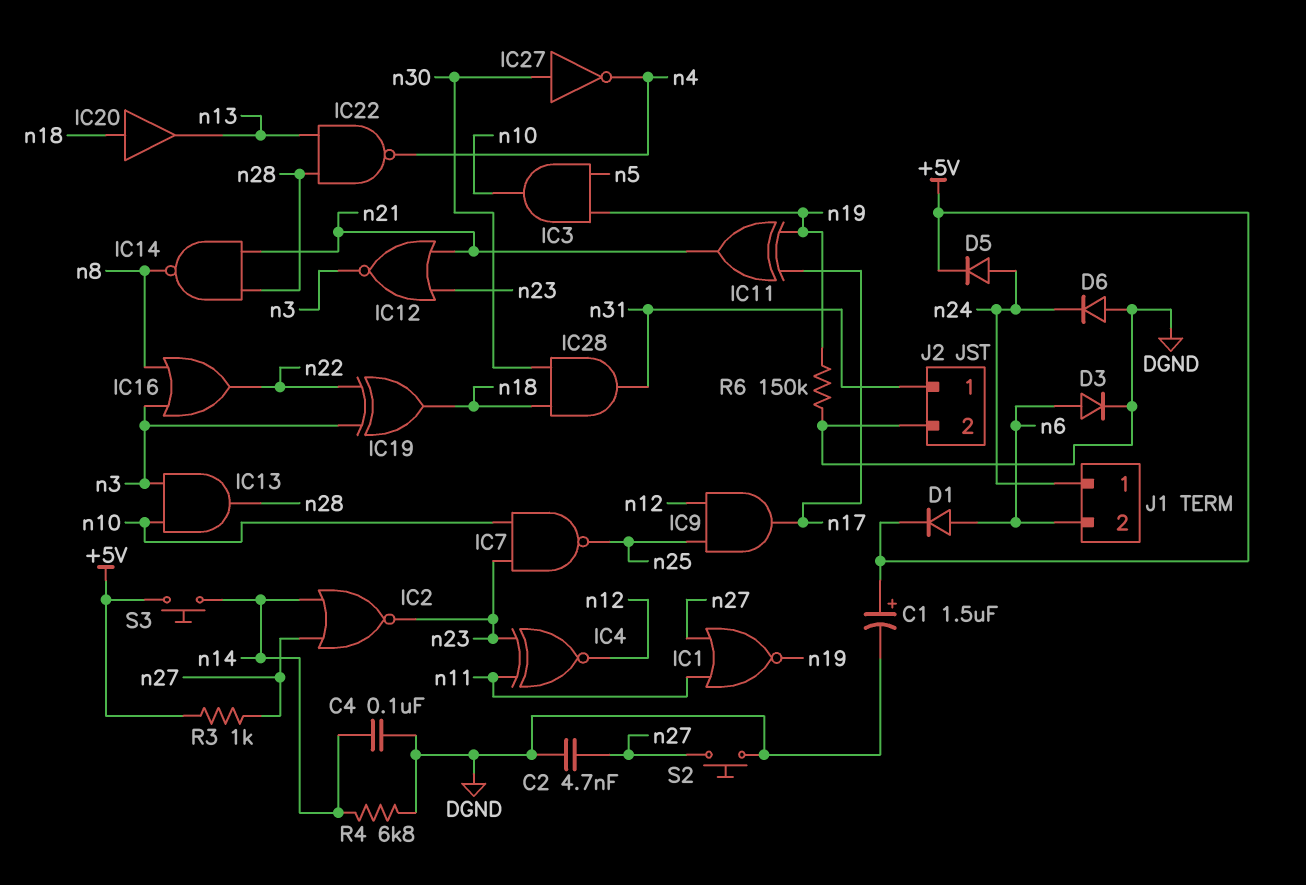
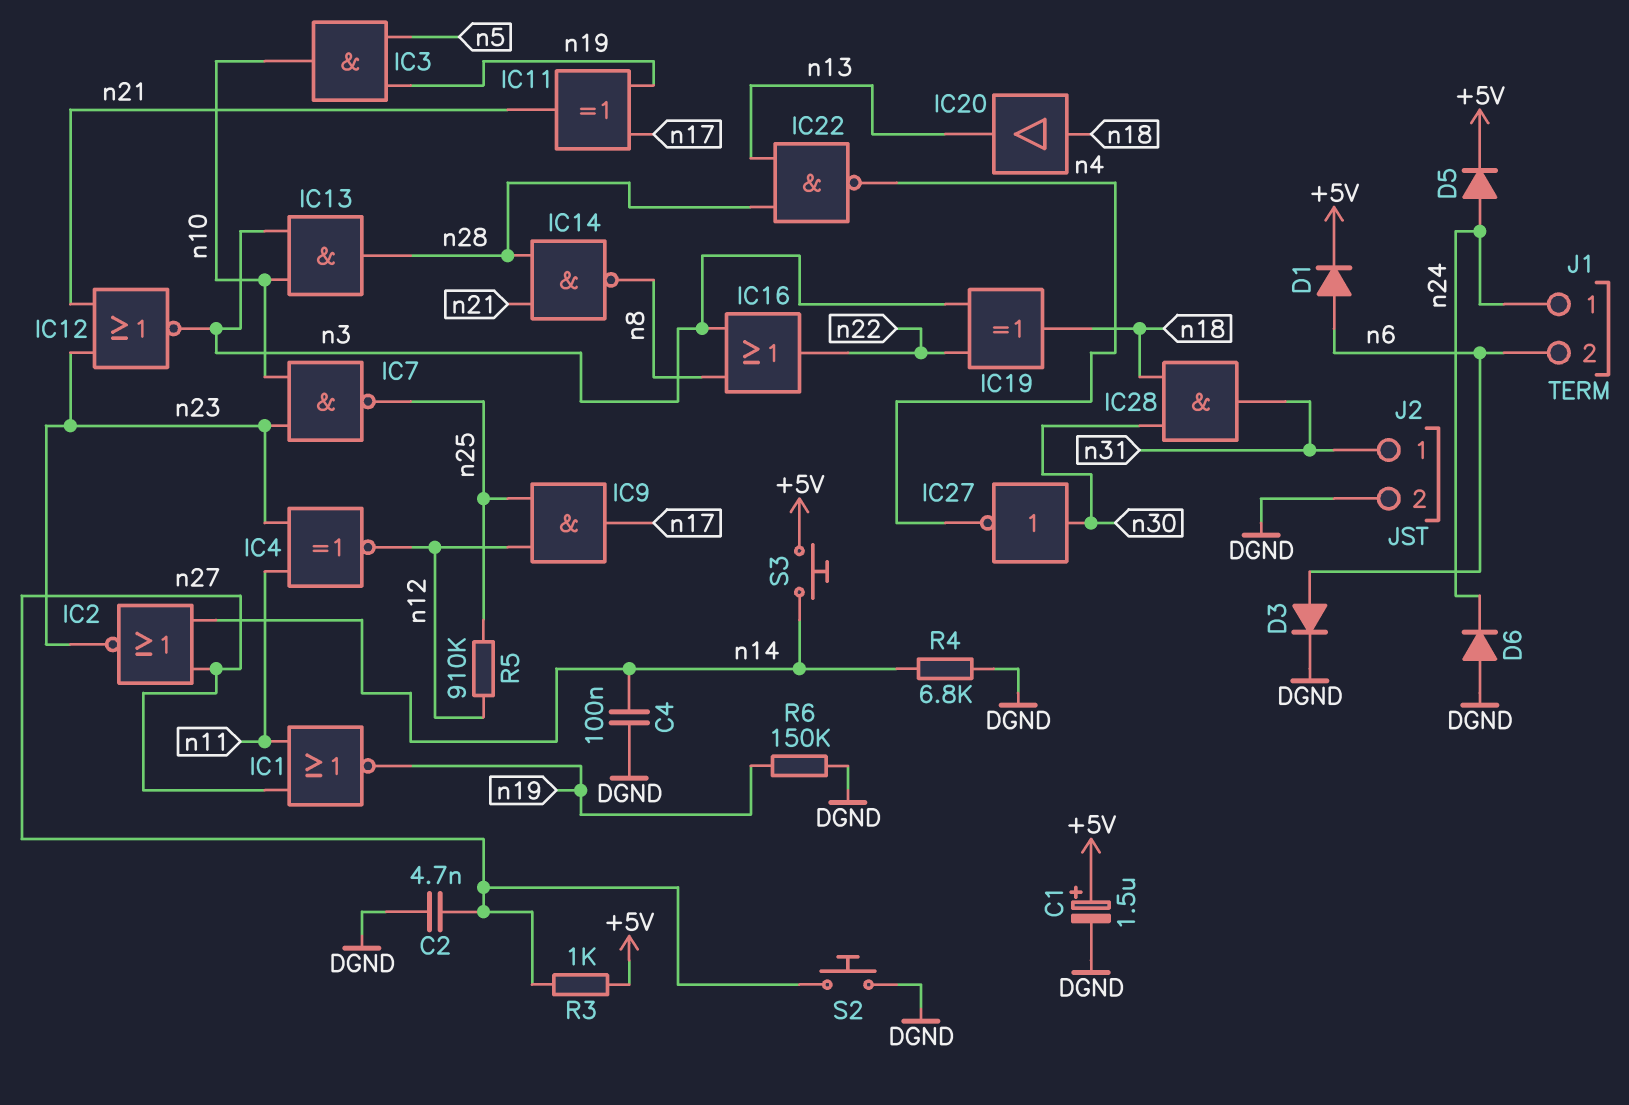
R5: none -> 910k (n12, n25)

